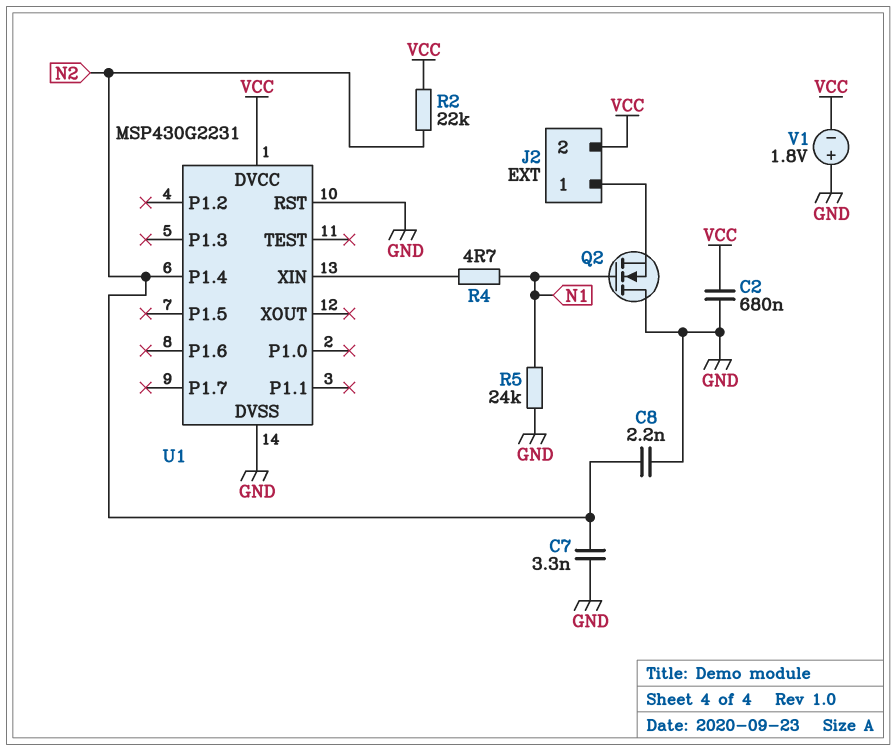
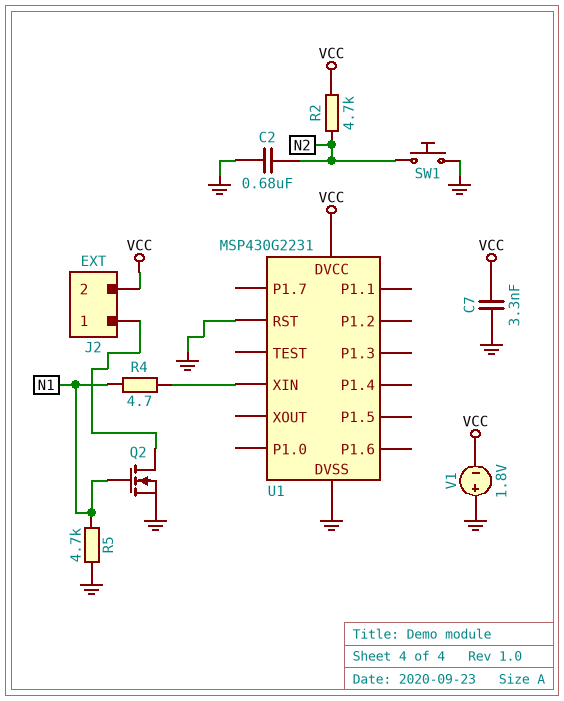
C2: 680nF (GND, VCC) -> 680nF (GND, N2)
C7: 3.3nF (GND, N2) -> 3.3nF (GND, VCC)
C8: 2.2nF (GND, N2) -> none
Q2: NMOS (G N1, D GND, S J2/1) -> NMOS (G N1, D J2/1, S GND)
R2: 22k (N2, VCC) -> 4.7k (N2, VCC)
R5: 24k (GND, N1) -> 4.7k (GND, N1)
SW1: none -> button (GND, N2)
U1 pin P1.4: N2 -> none

